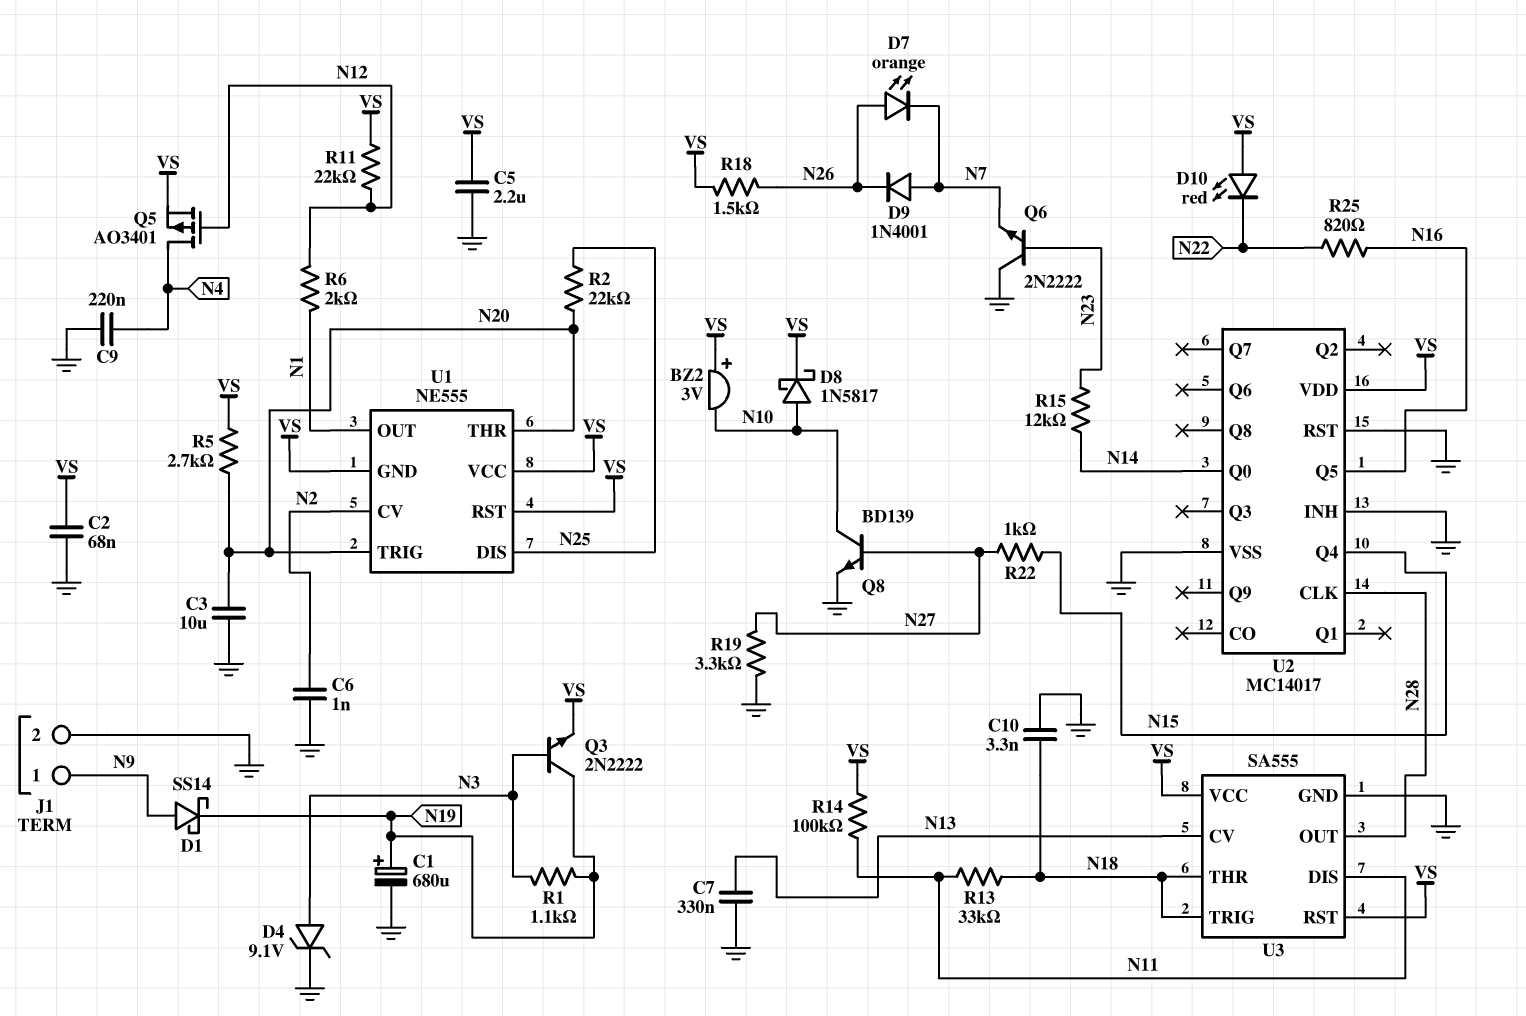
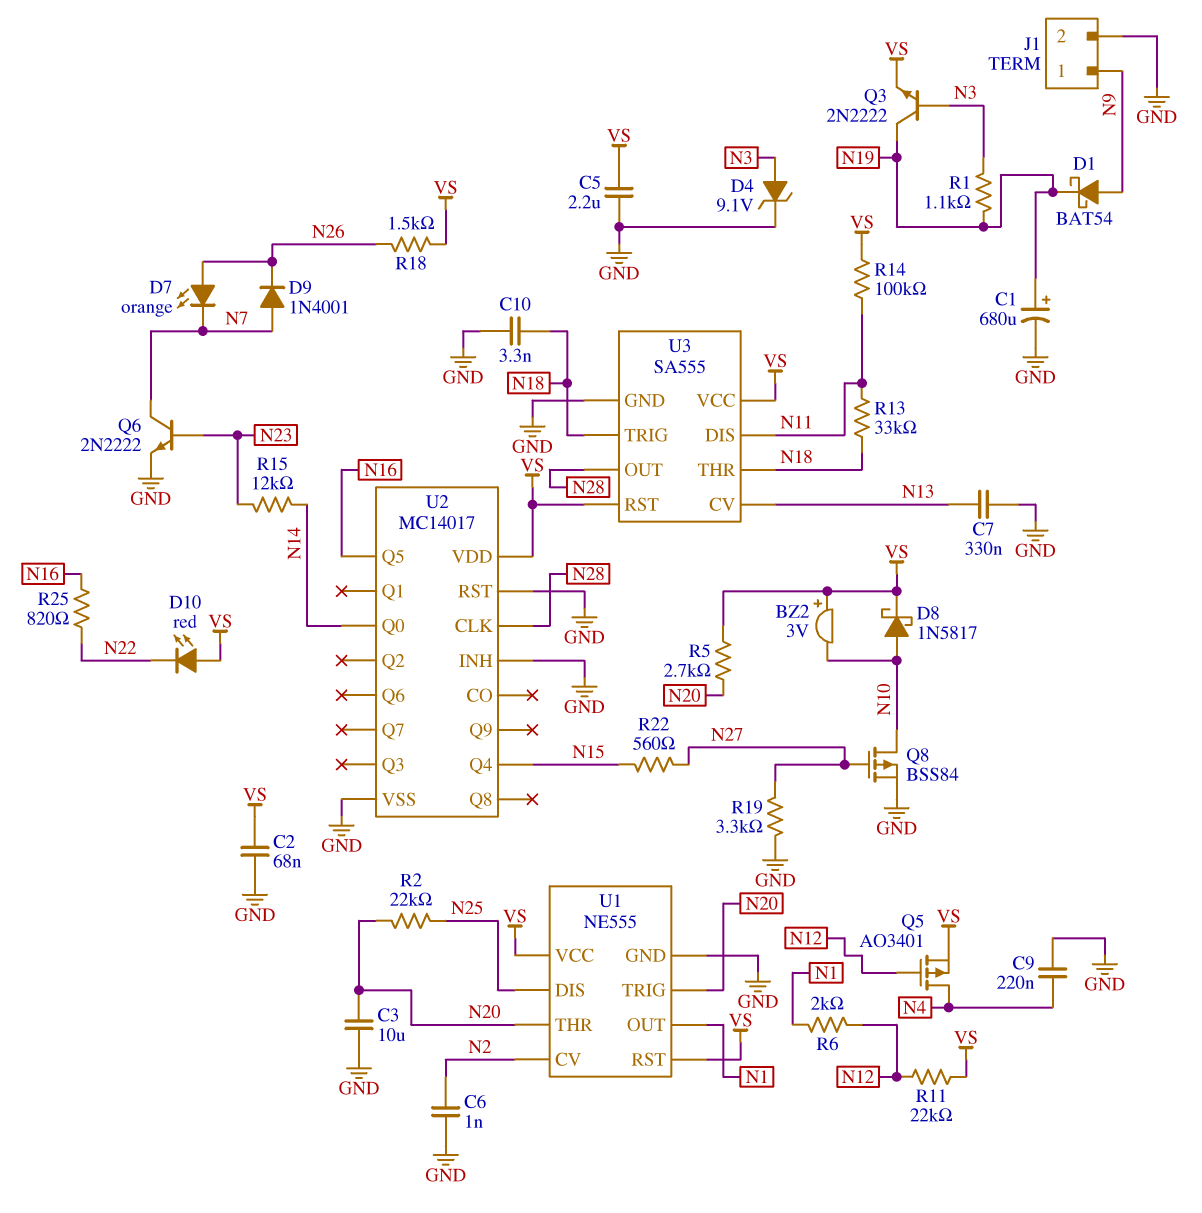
D1: schottky SS14 (A N9, K N19) -> schottky BAT54 (A N9, K N19)
Q6: NPN 2N2222 (B N23, C GND, E N7) -> NPN 2N2222 (B N23, C N7, E GND)
Q8: NPN BD139 (B N27, C N10, E GND) -> PMOS BSS84 (G N27, D N10, S GND)
R22: 1k (N15, N27) -> 560 (N15, N27)
U1 pin GND: VS -> GND

